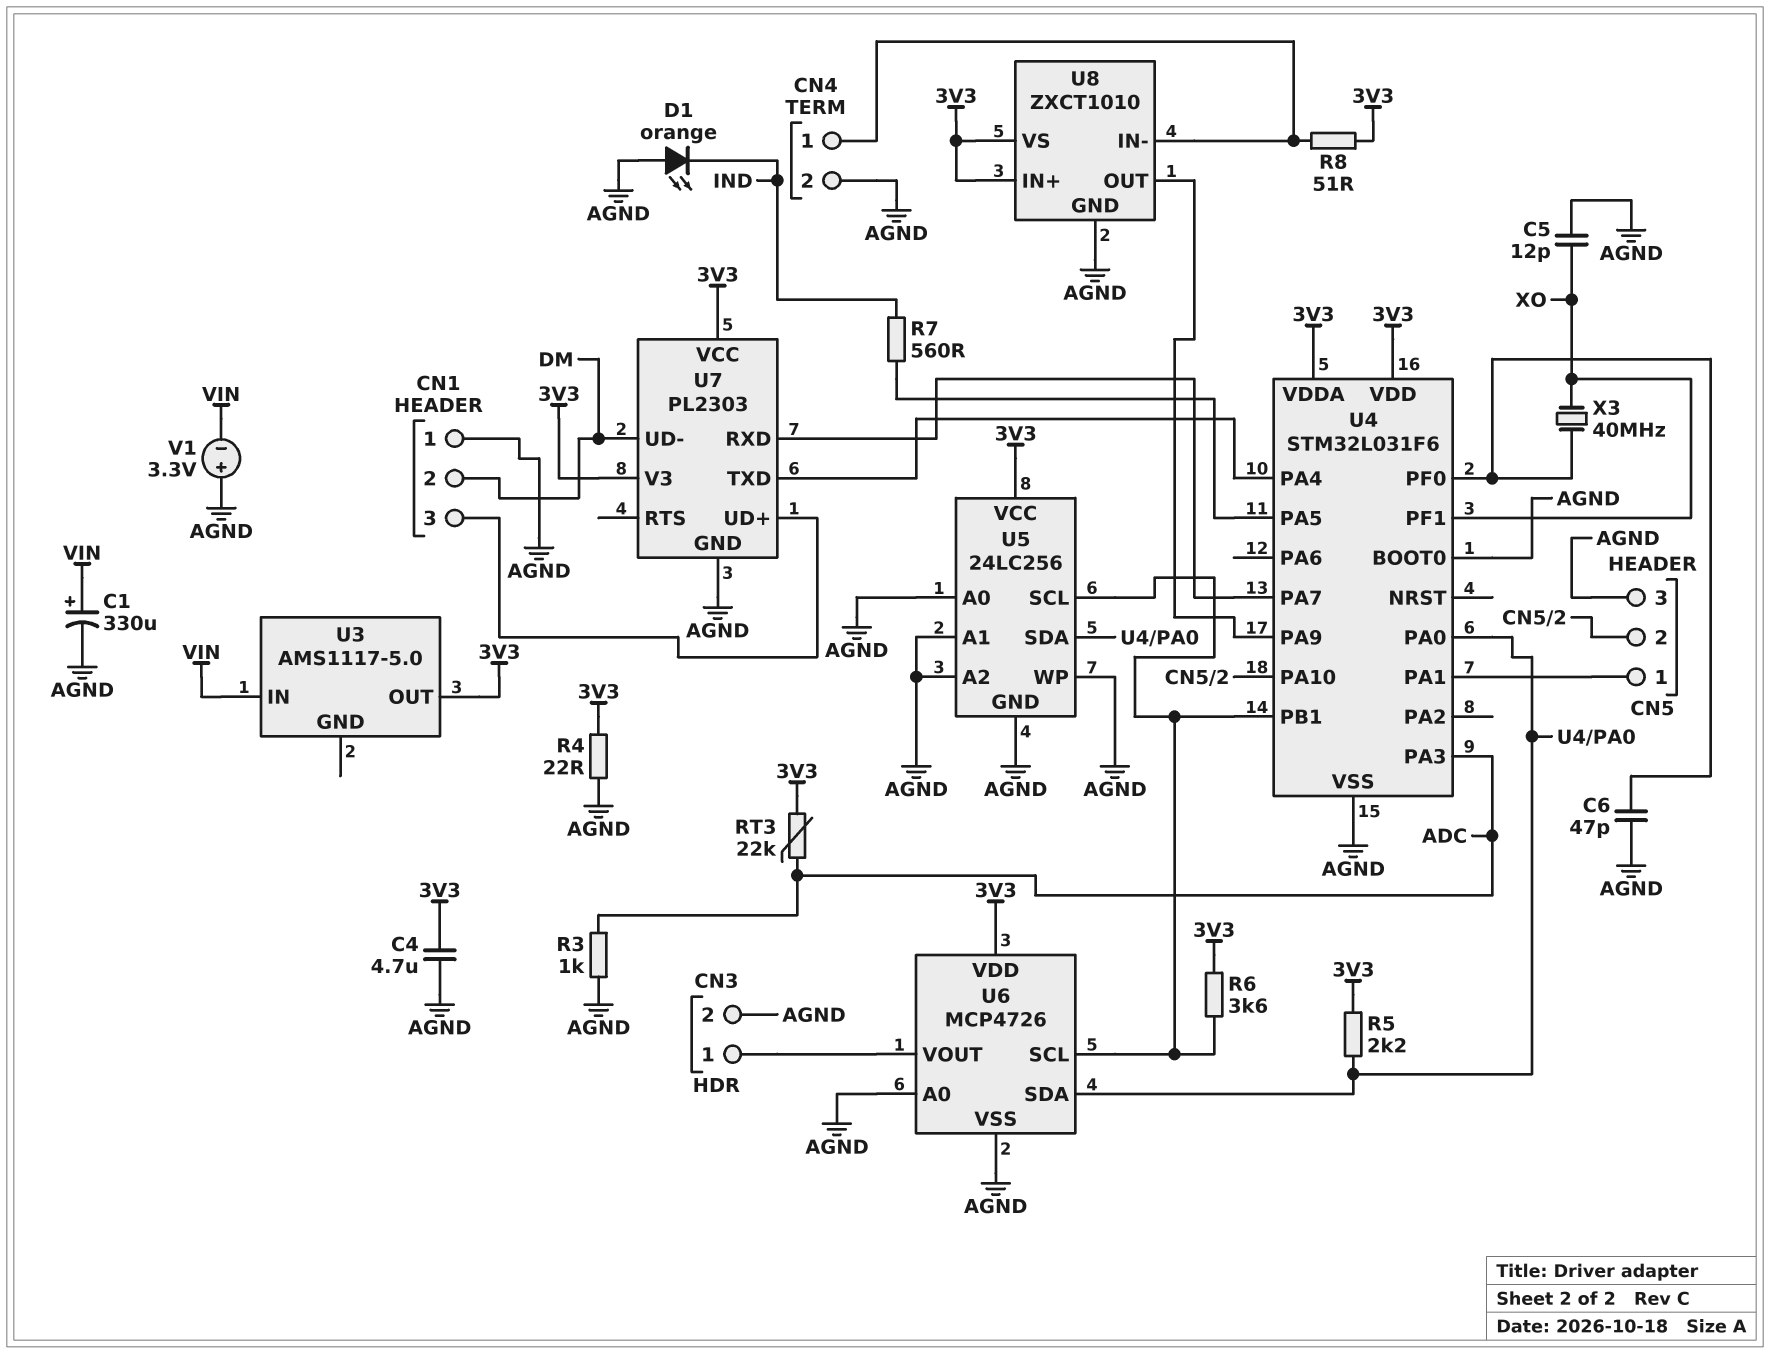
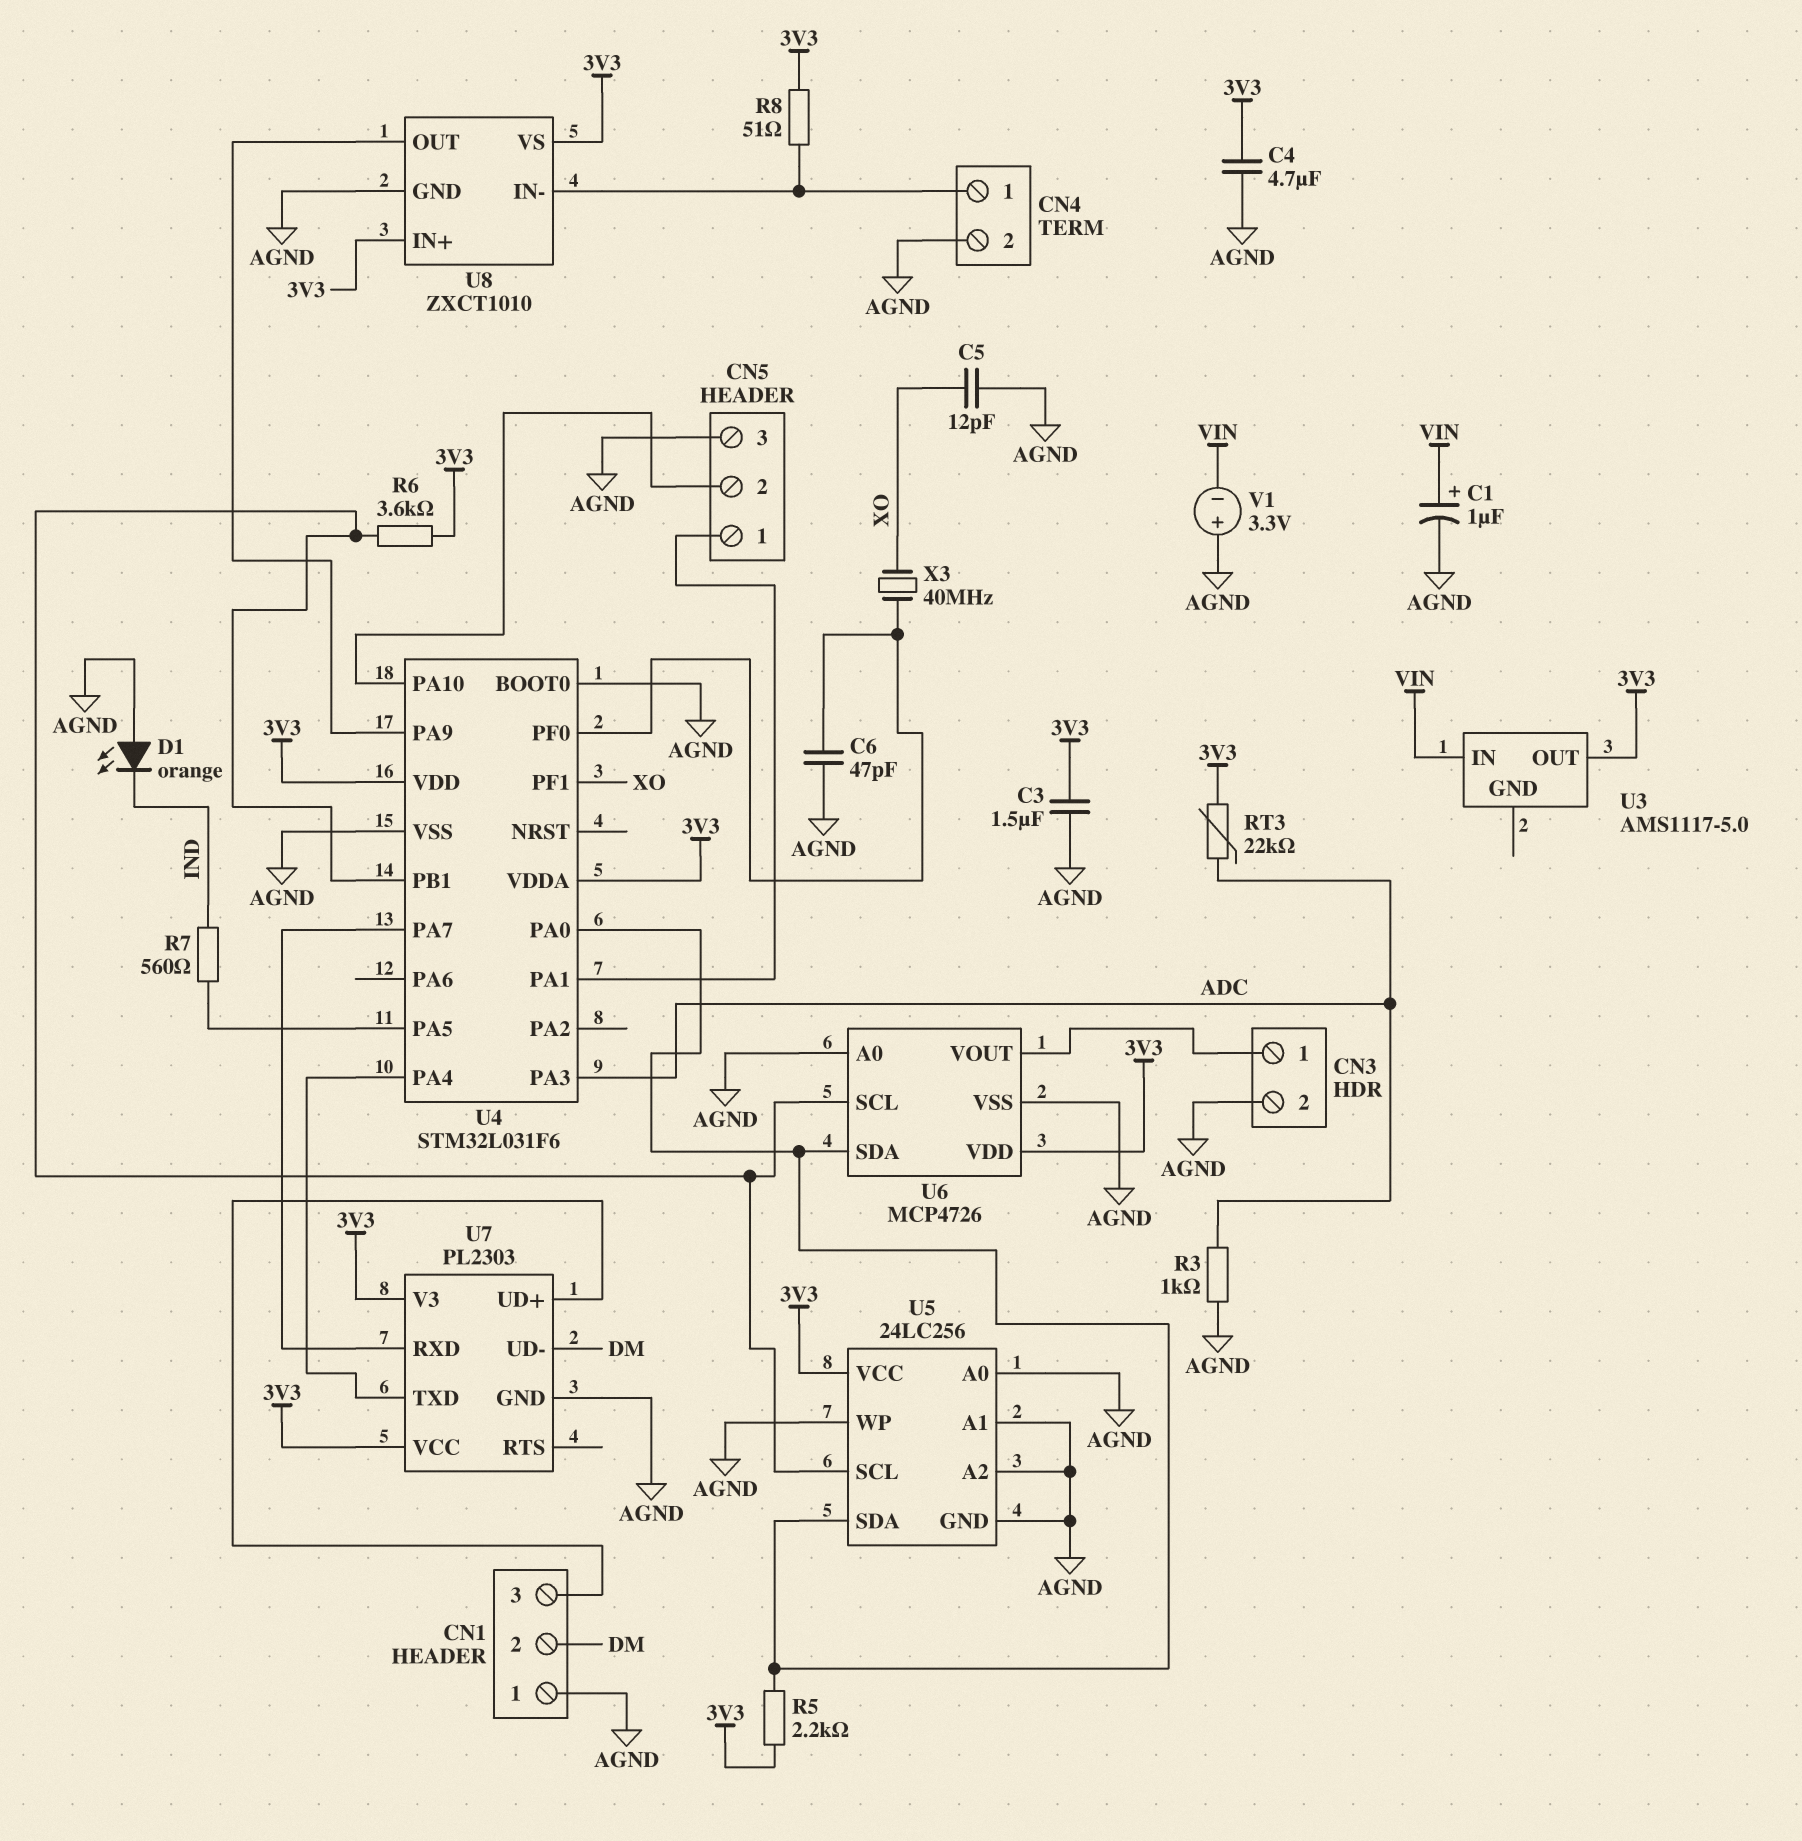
C1: 330uF (plus VIN, minus AGND) -> 1uF (plus VIN, minus AGND)
C3: none -> 1.5uF (3V3, AGND)
R4: 22 (3V3, AGND) -> none

